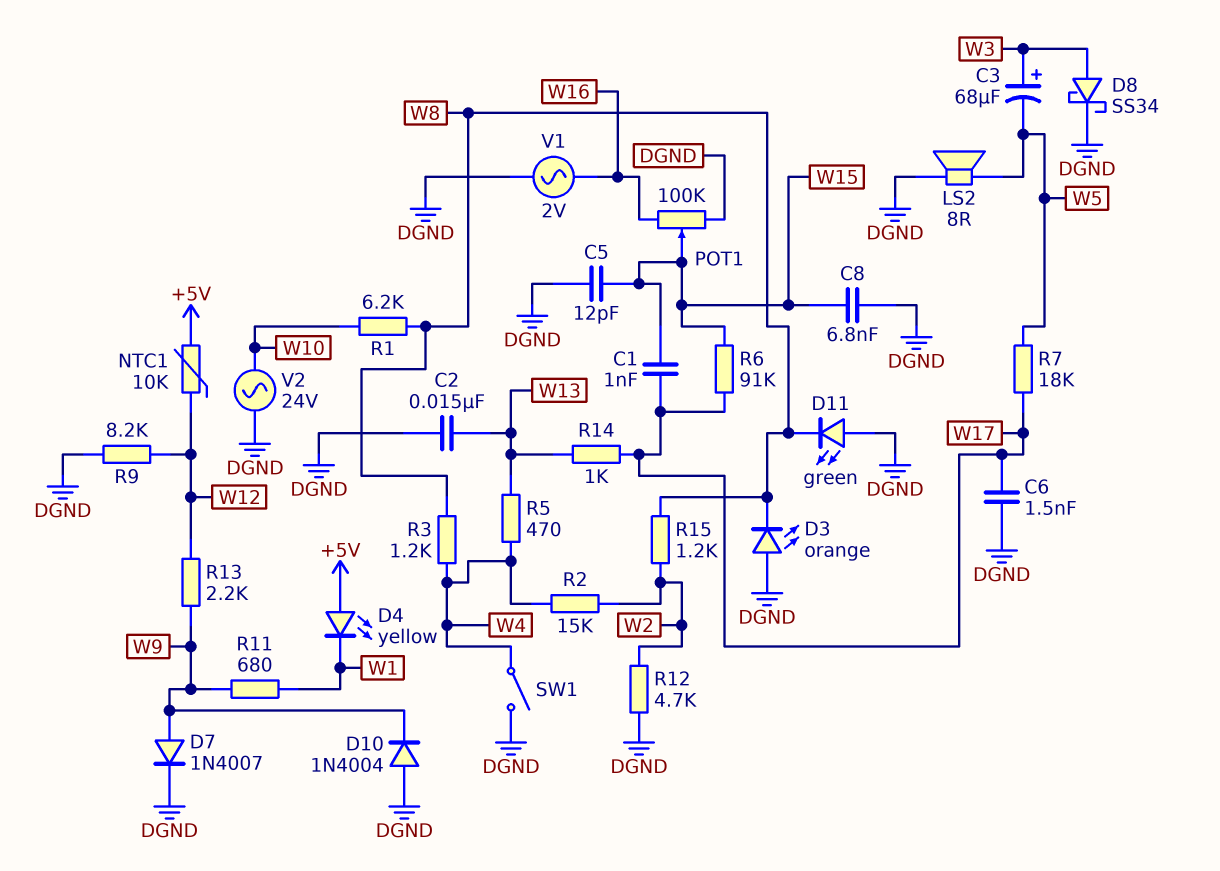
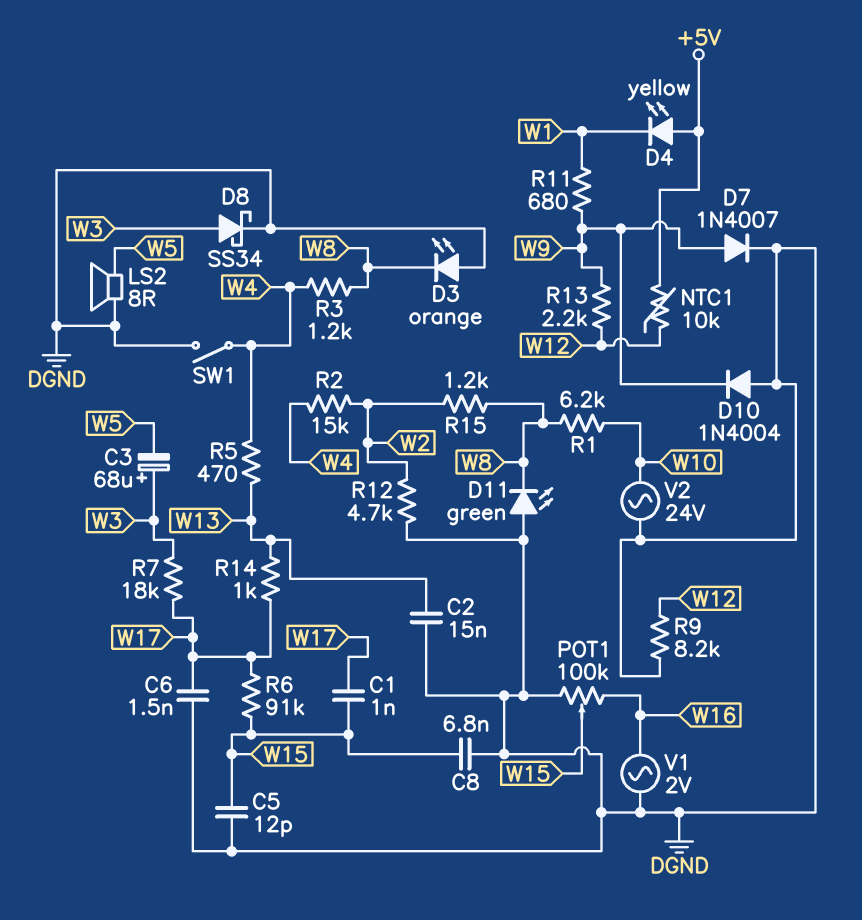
R7: 18k (W5, W17) -> 18k (W3, W17)

